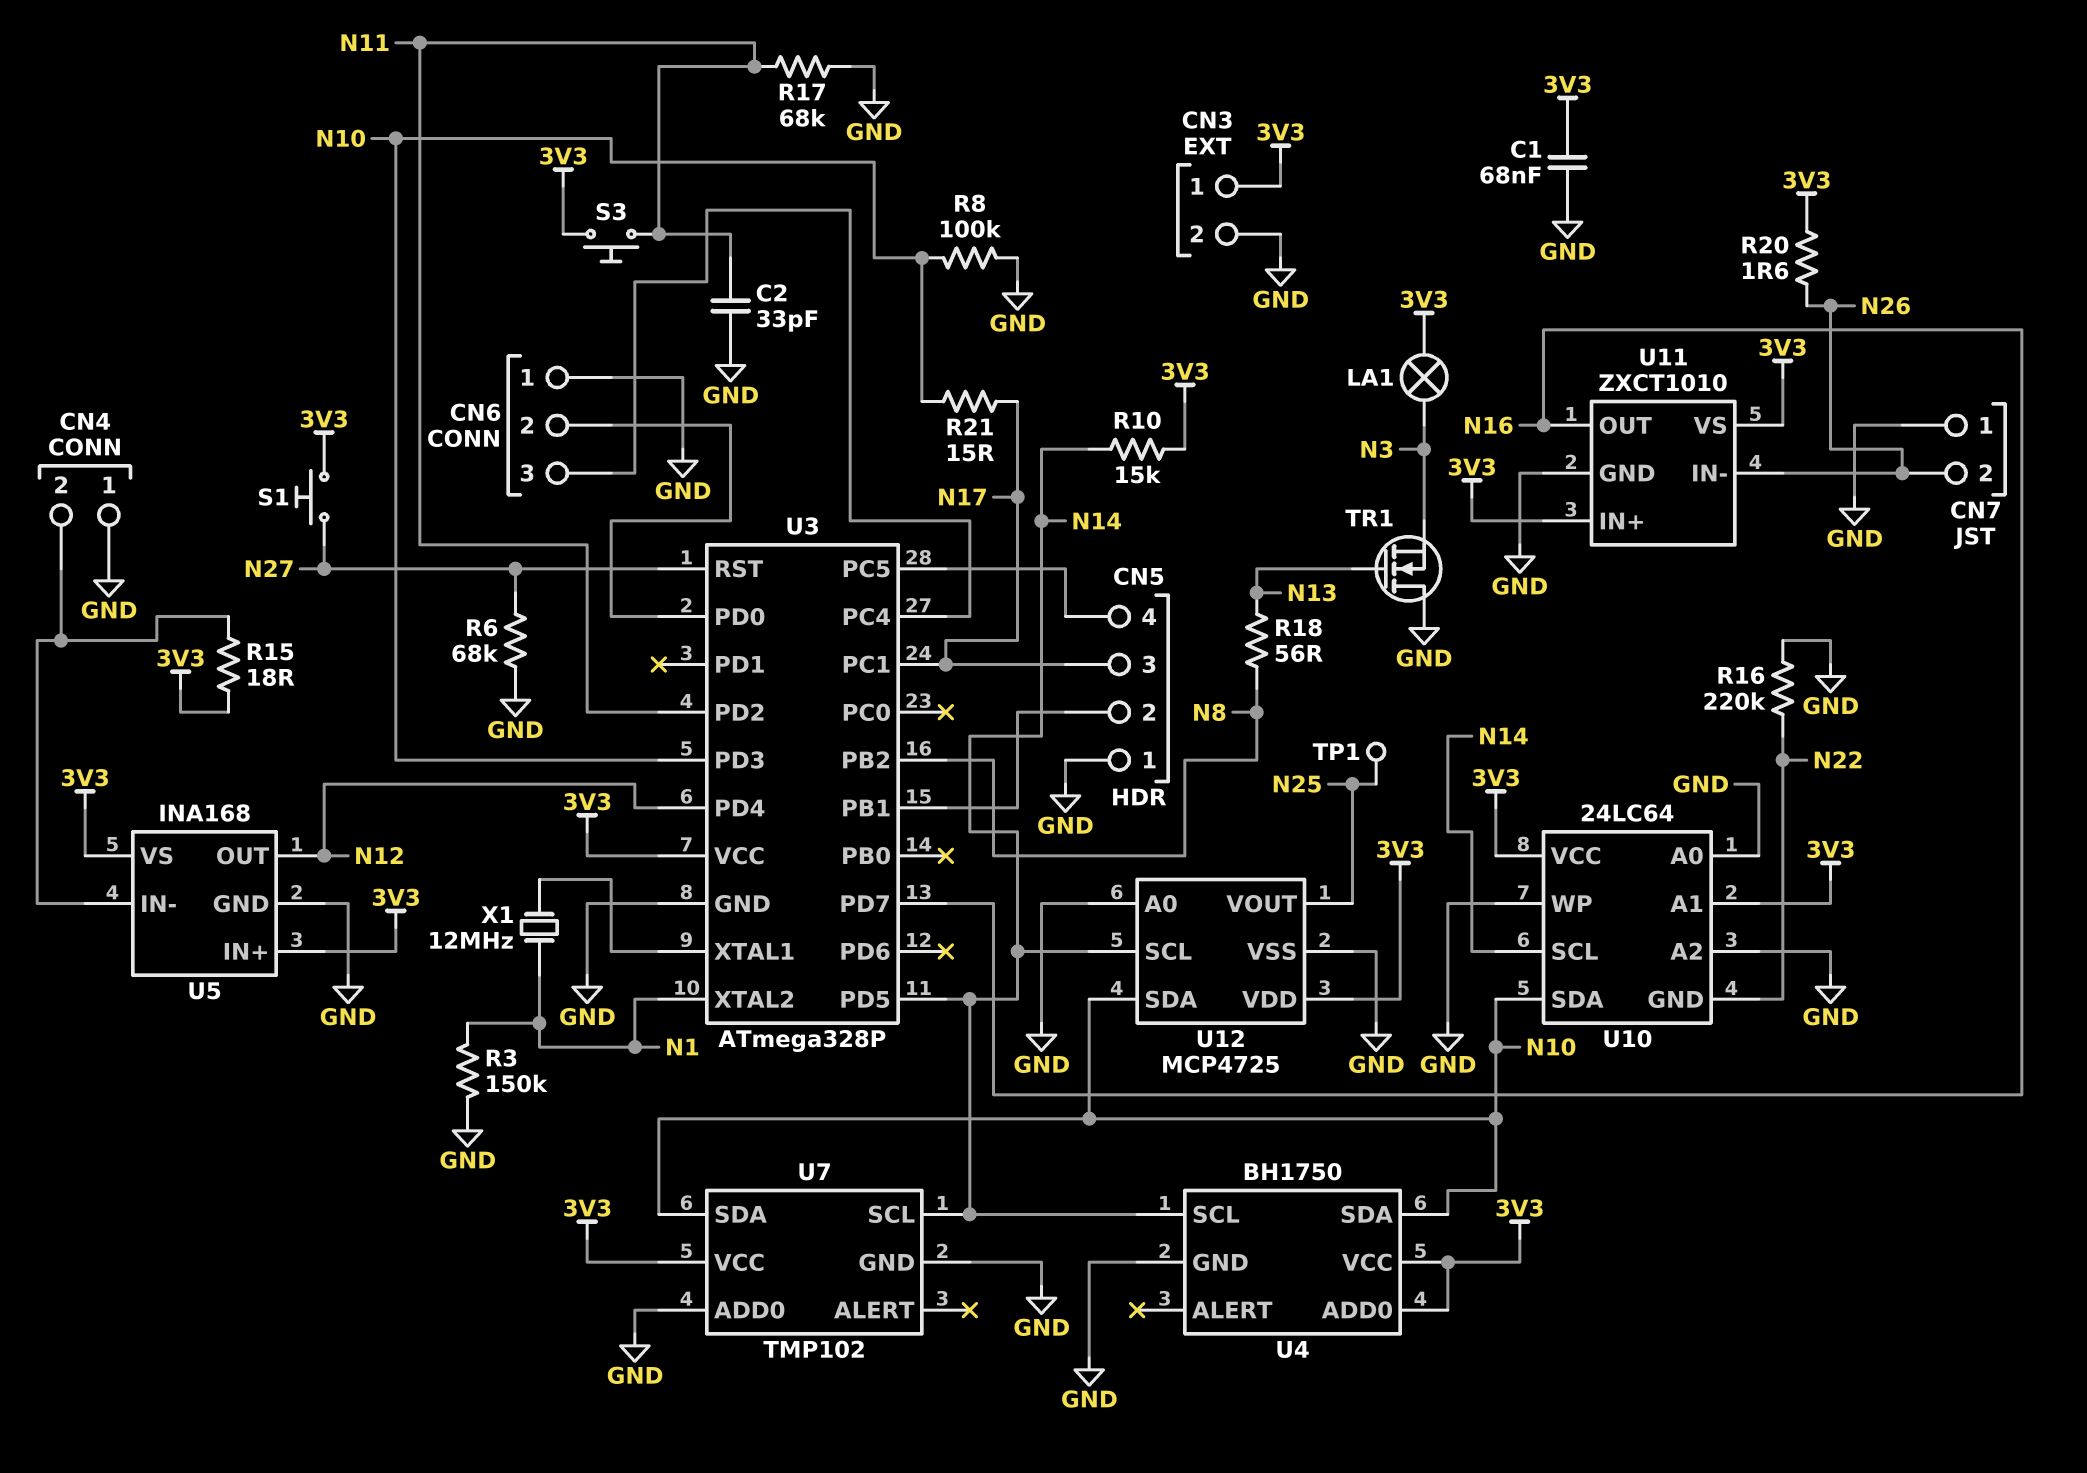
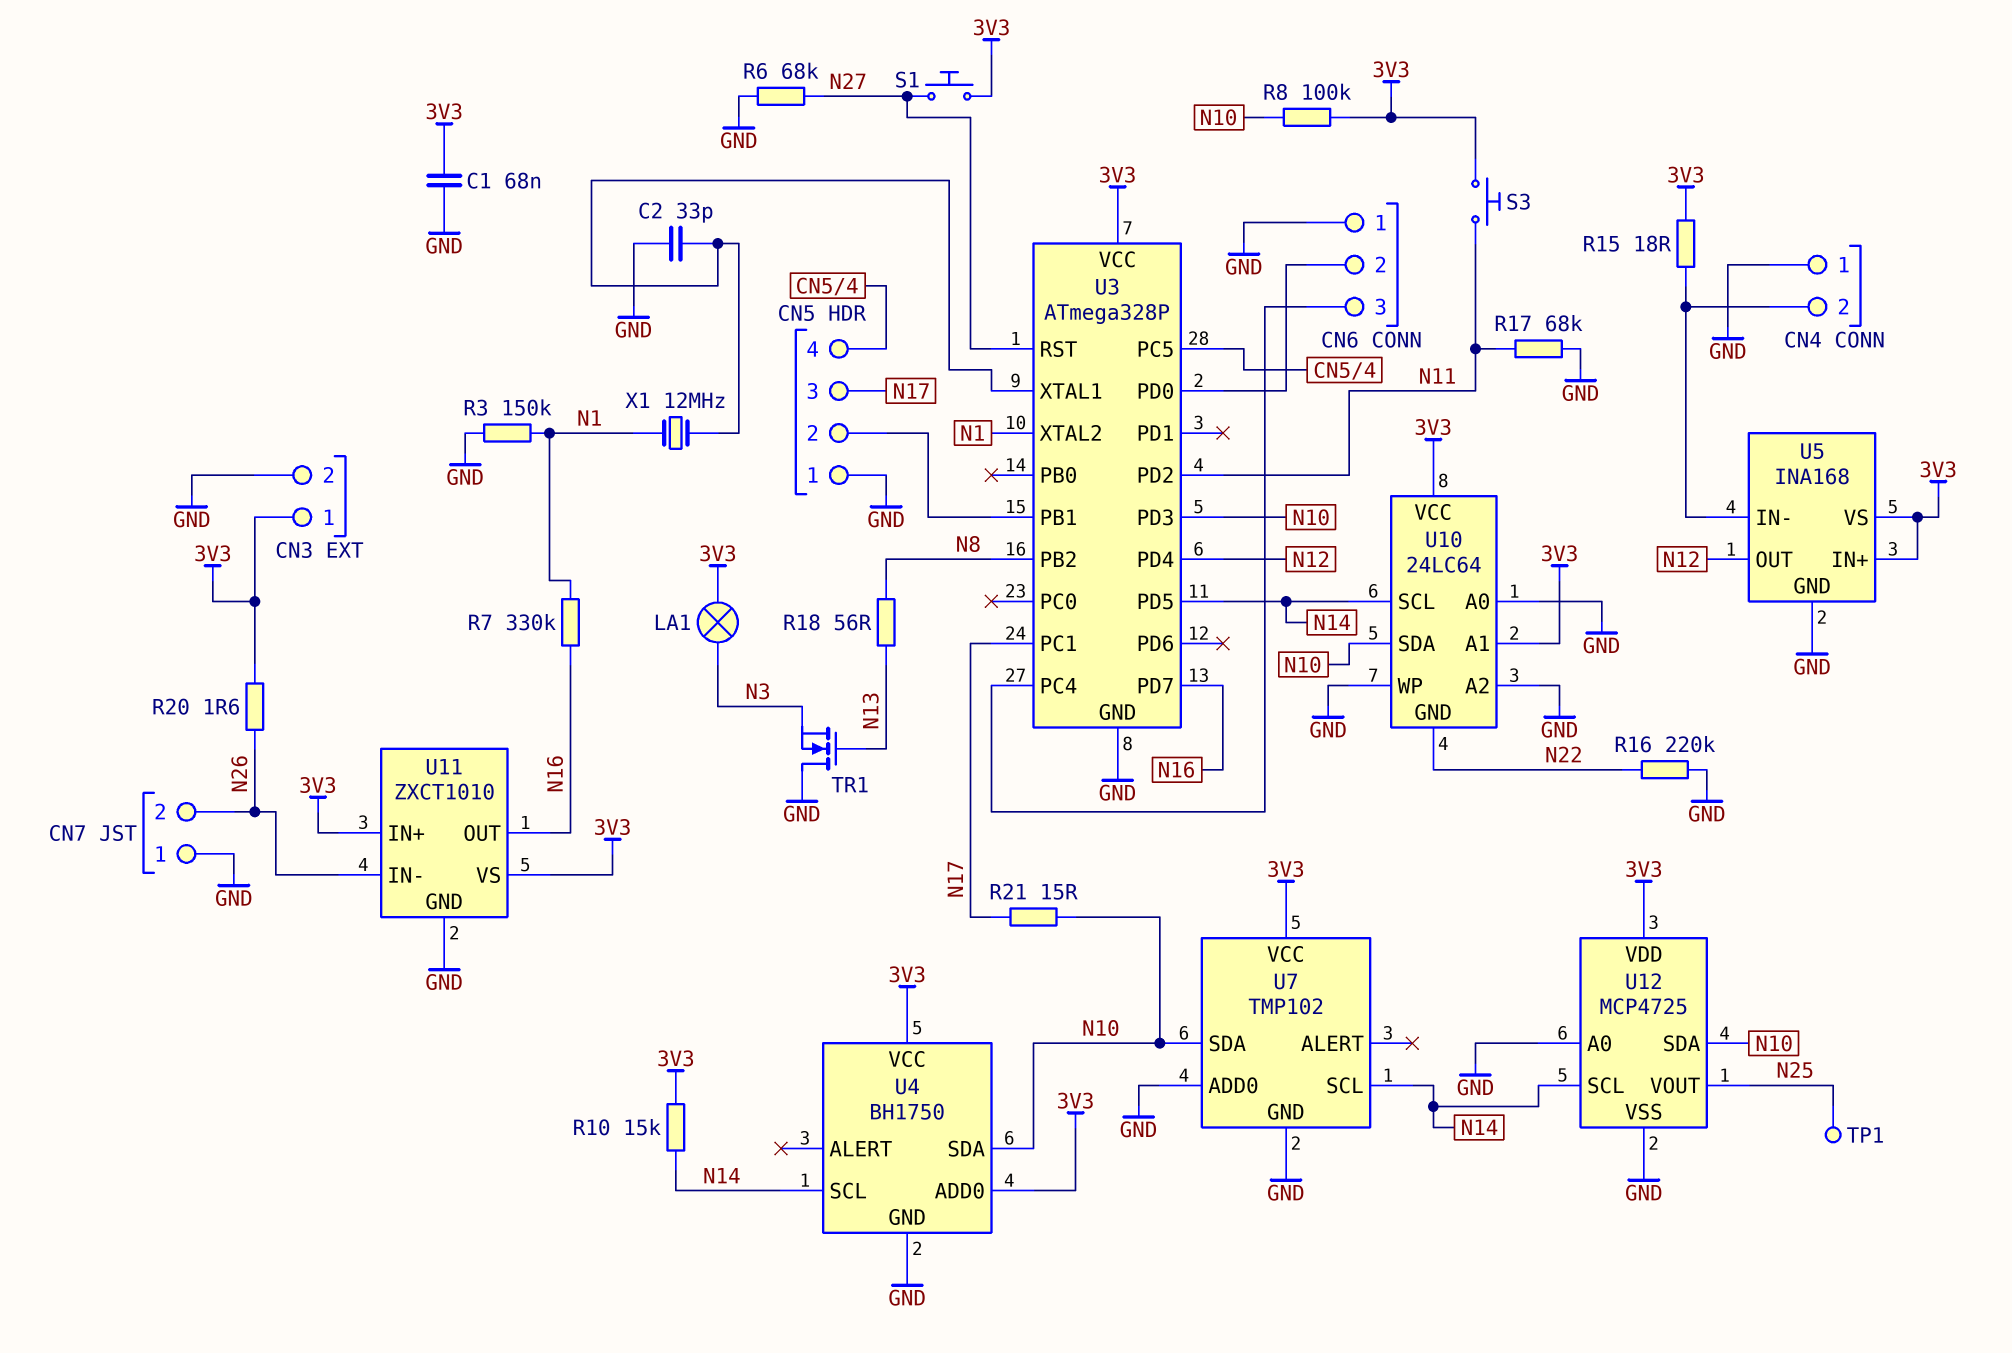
C2: 33pF (GND, N11) -> 33pF (GND, U3/XTAL1)
R7: none -> 330k (N1, N16)
R8: 100k (GND, N10) -> 100k (3V3, N10)

